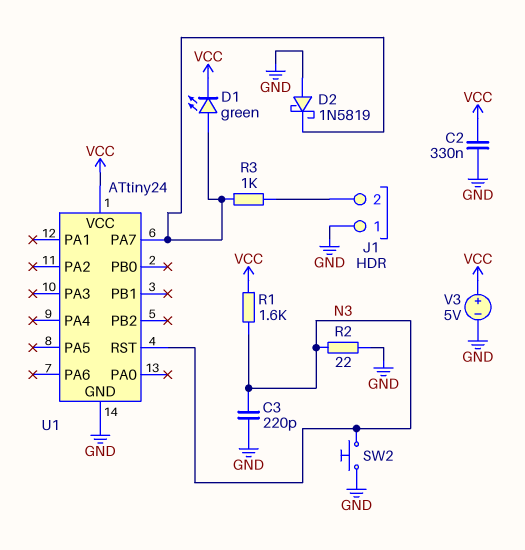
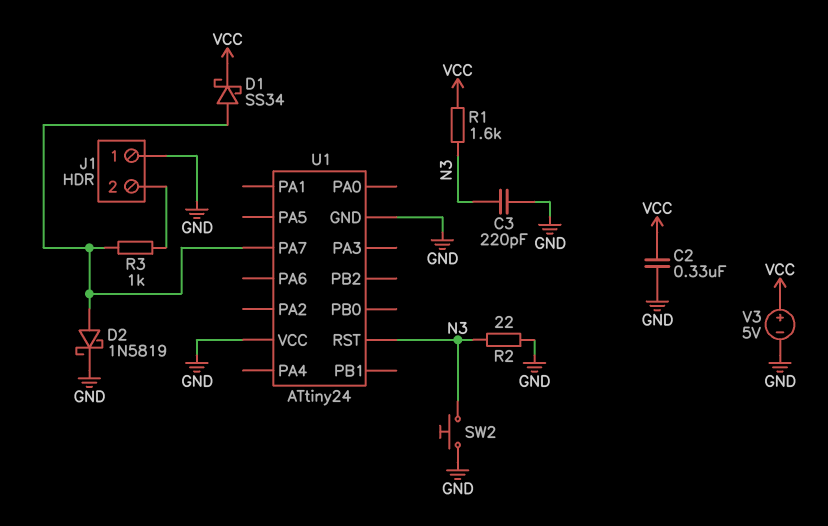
D1: LED green (A U1/PA7, K VCC) -> schottky SS34 (A U1/PA7, K VCC)
D2: schottky 1N5819 (A GND, K U1/PA7) -> schottky 1N5819 (A U1/PA7, K GND)
U1 pin VCC: VCC -> GND

